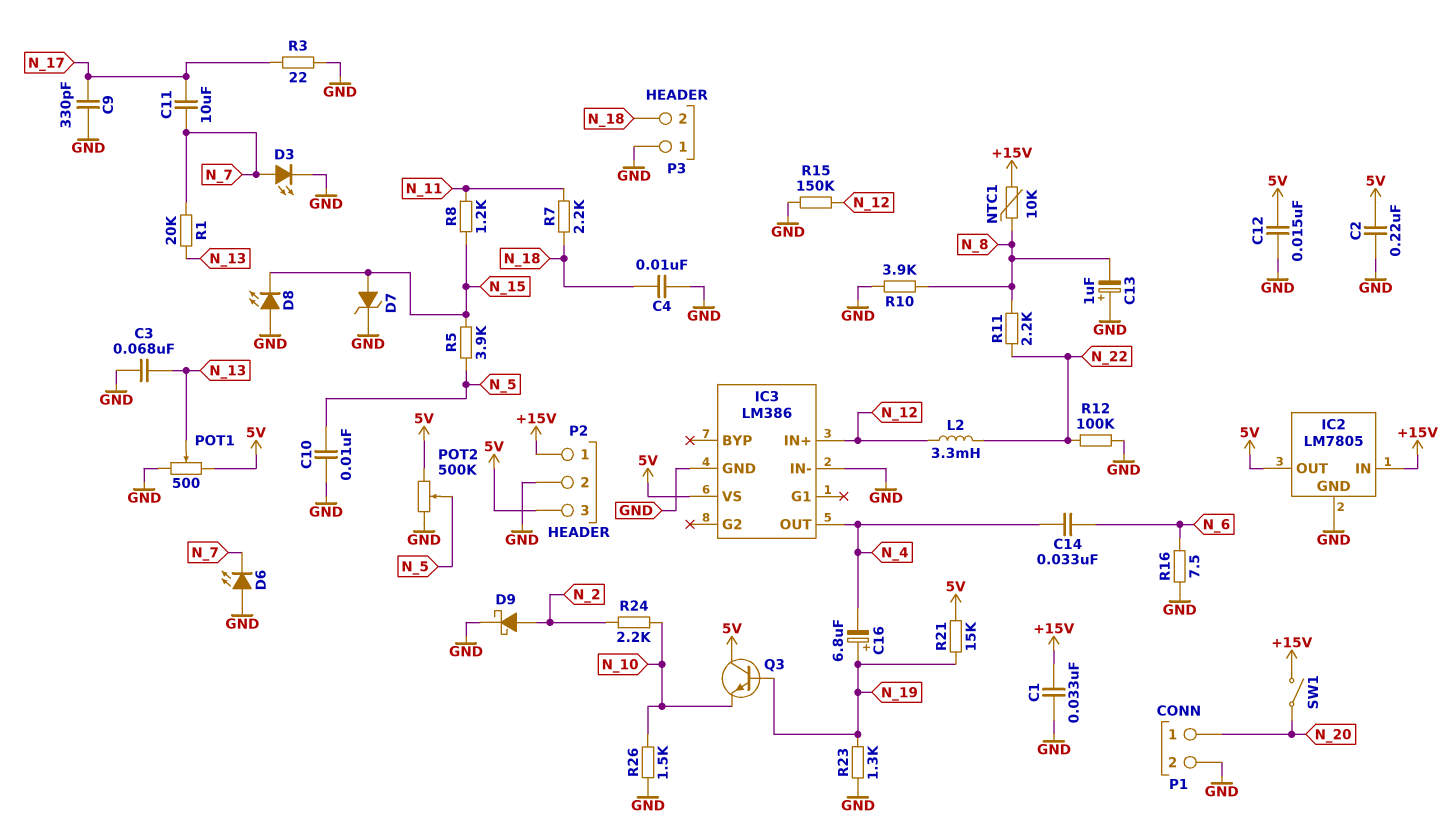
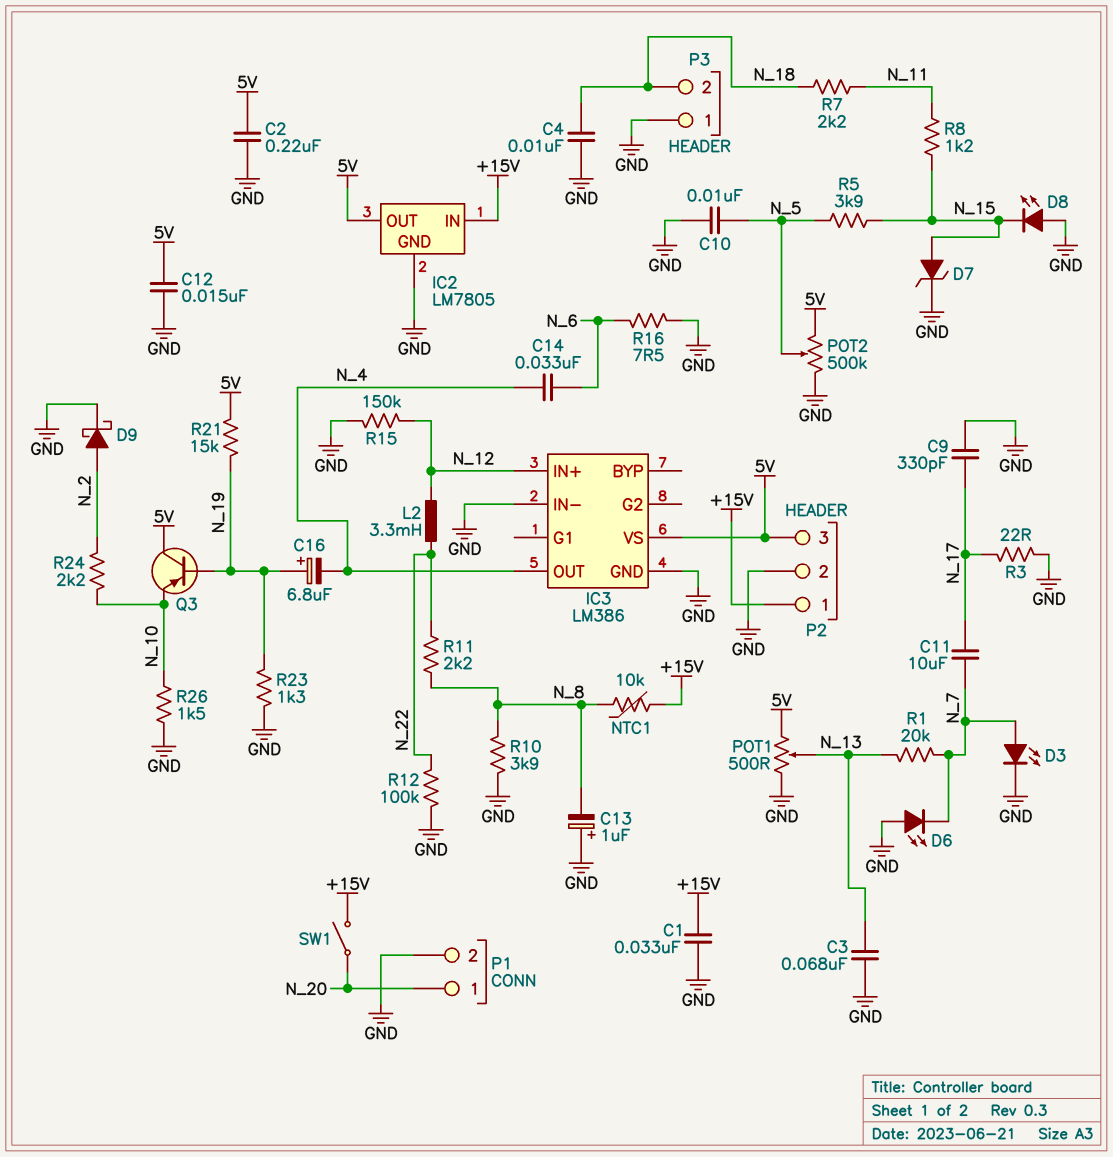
Q3: NPN (B N_19, C 5V, E N_10) -> PNP (B N_19, C 5V, E N_10)

